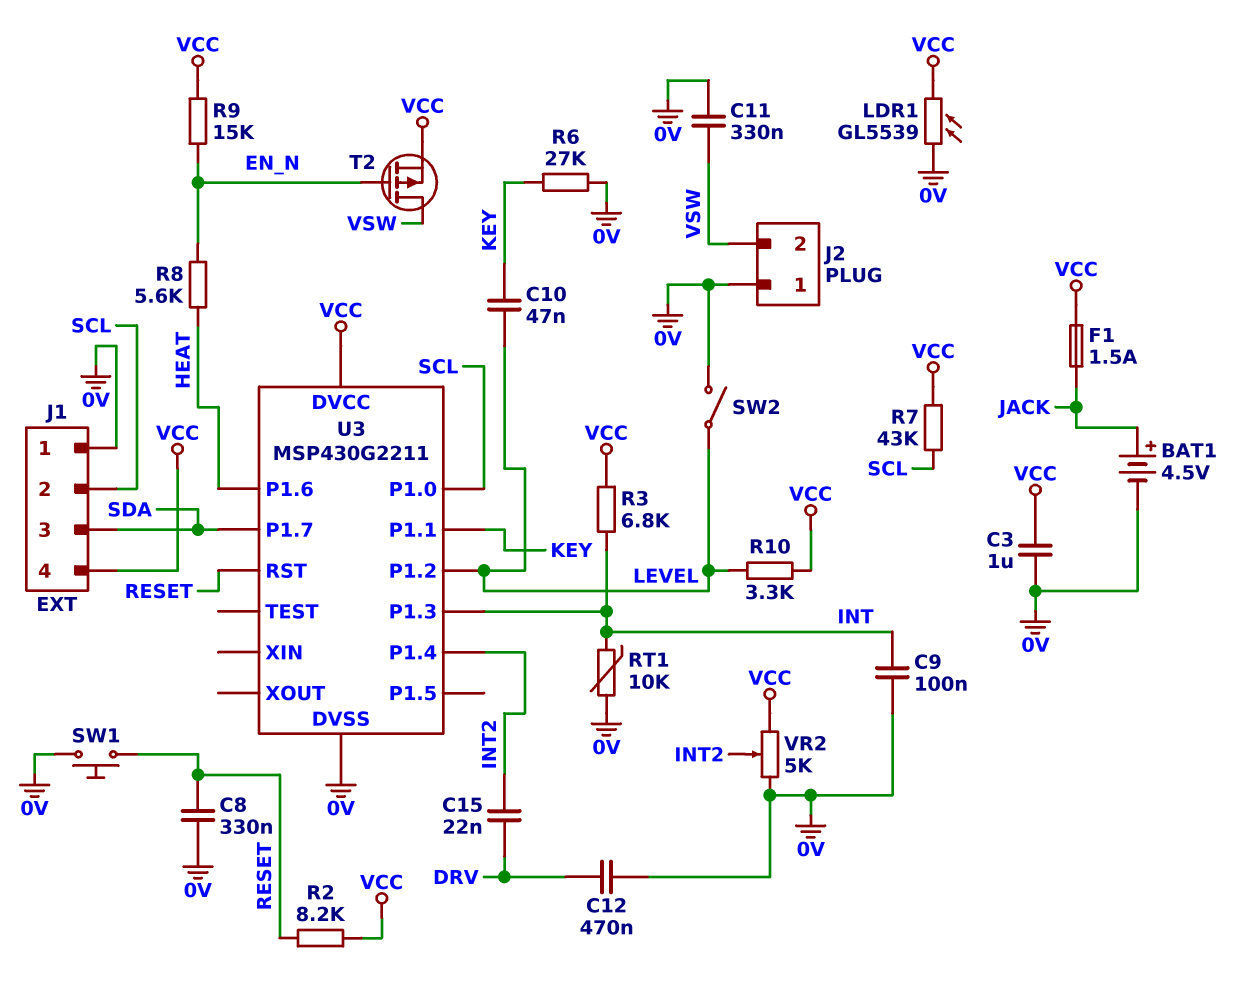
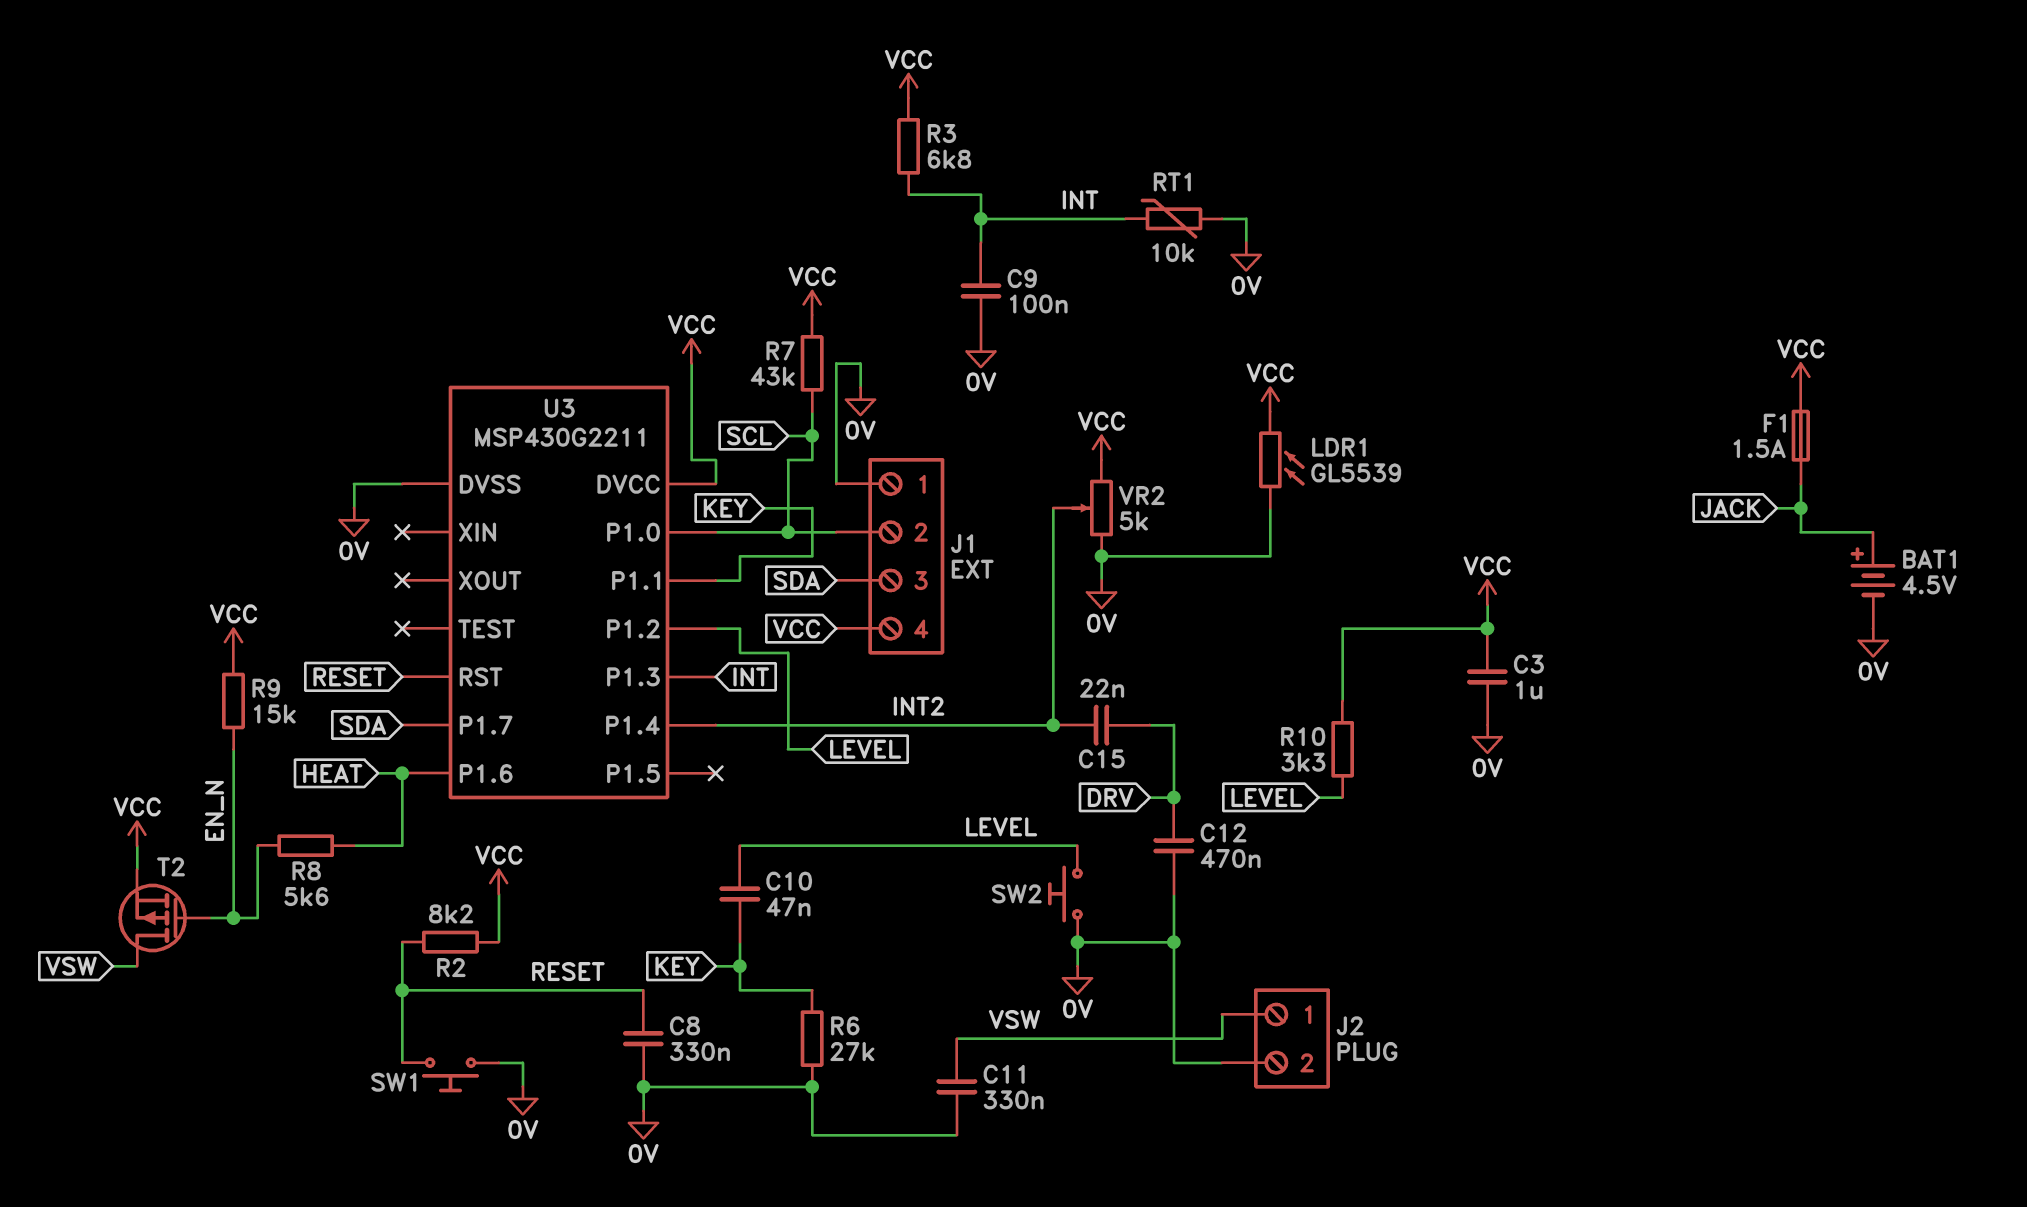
J2 pin 1: 0V -> VSW
J2 pin 2: VSW -> 0V
SW2: switch (0V, LEVEL) -> button (0V, LEVEL)

